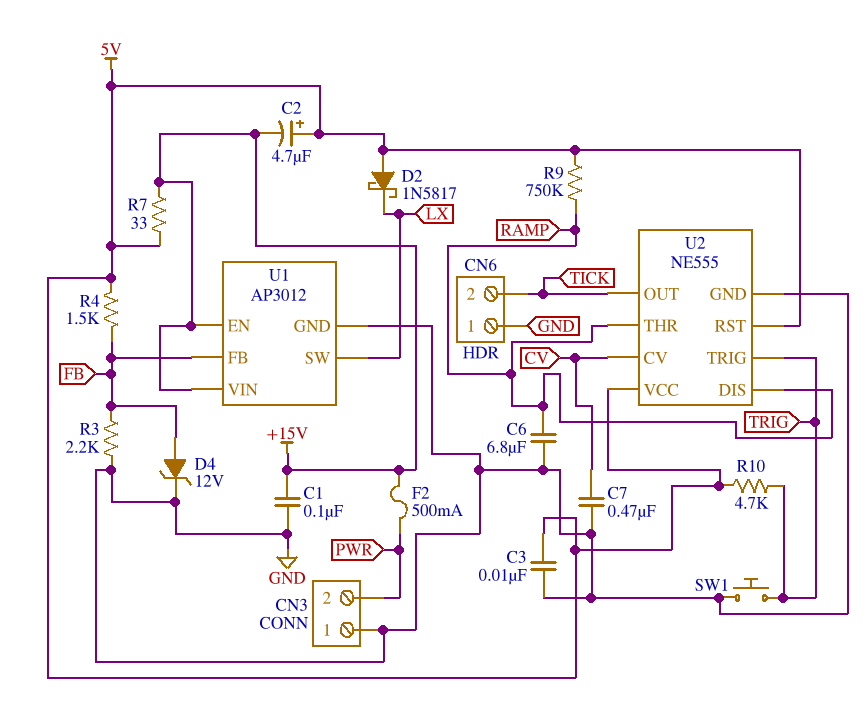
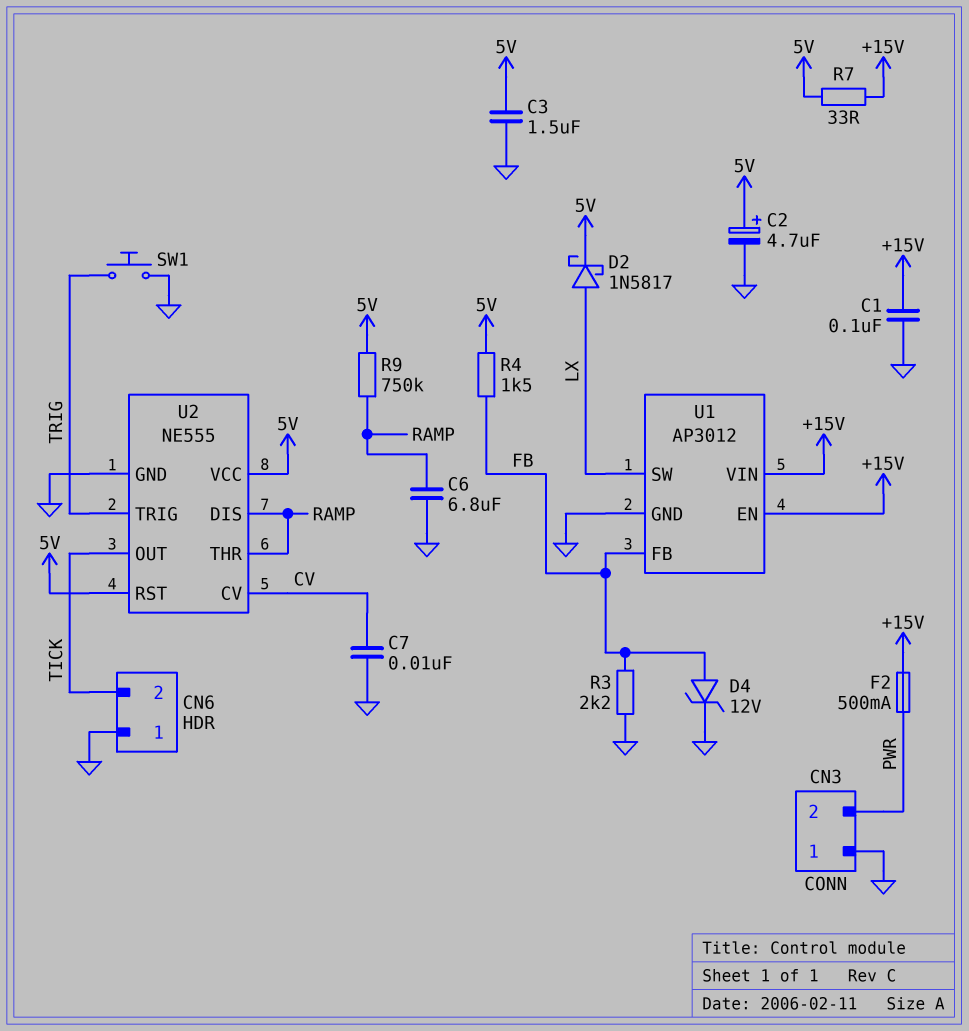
C2: 4.7uF (plus 5V, minus +15V) -> 4.7uF (plus 5V, minus GND)
C3: 10nF (5V, GND) -> 1.5uF (5V, GND)
C7: 470nF (CV, GND) -> 10nF (CV, GND)
D2: schottky 1N5817 (A 5V, K LX) -> schottky 1N5817 (A LX, K 5V)
R10: 4.7k (5V, TRIG) -> none

